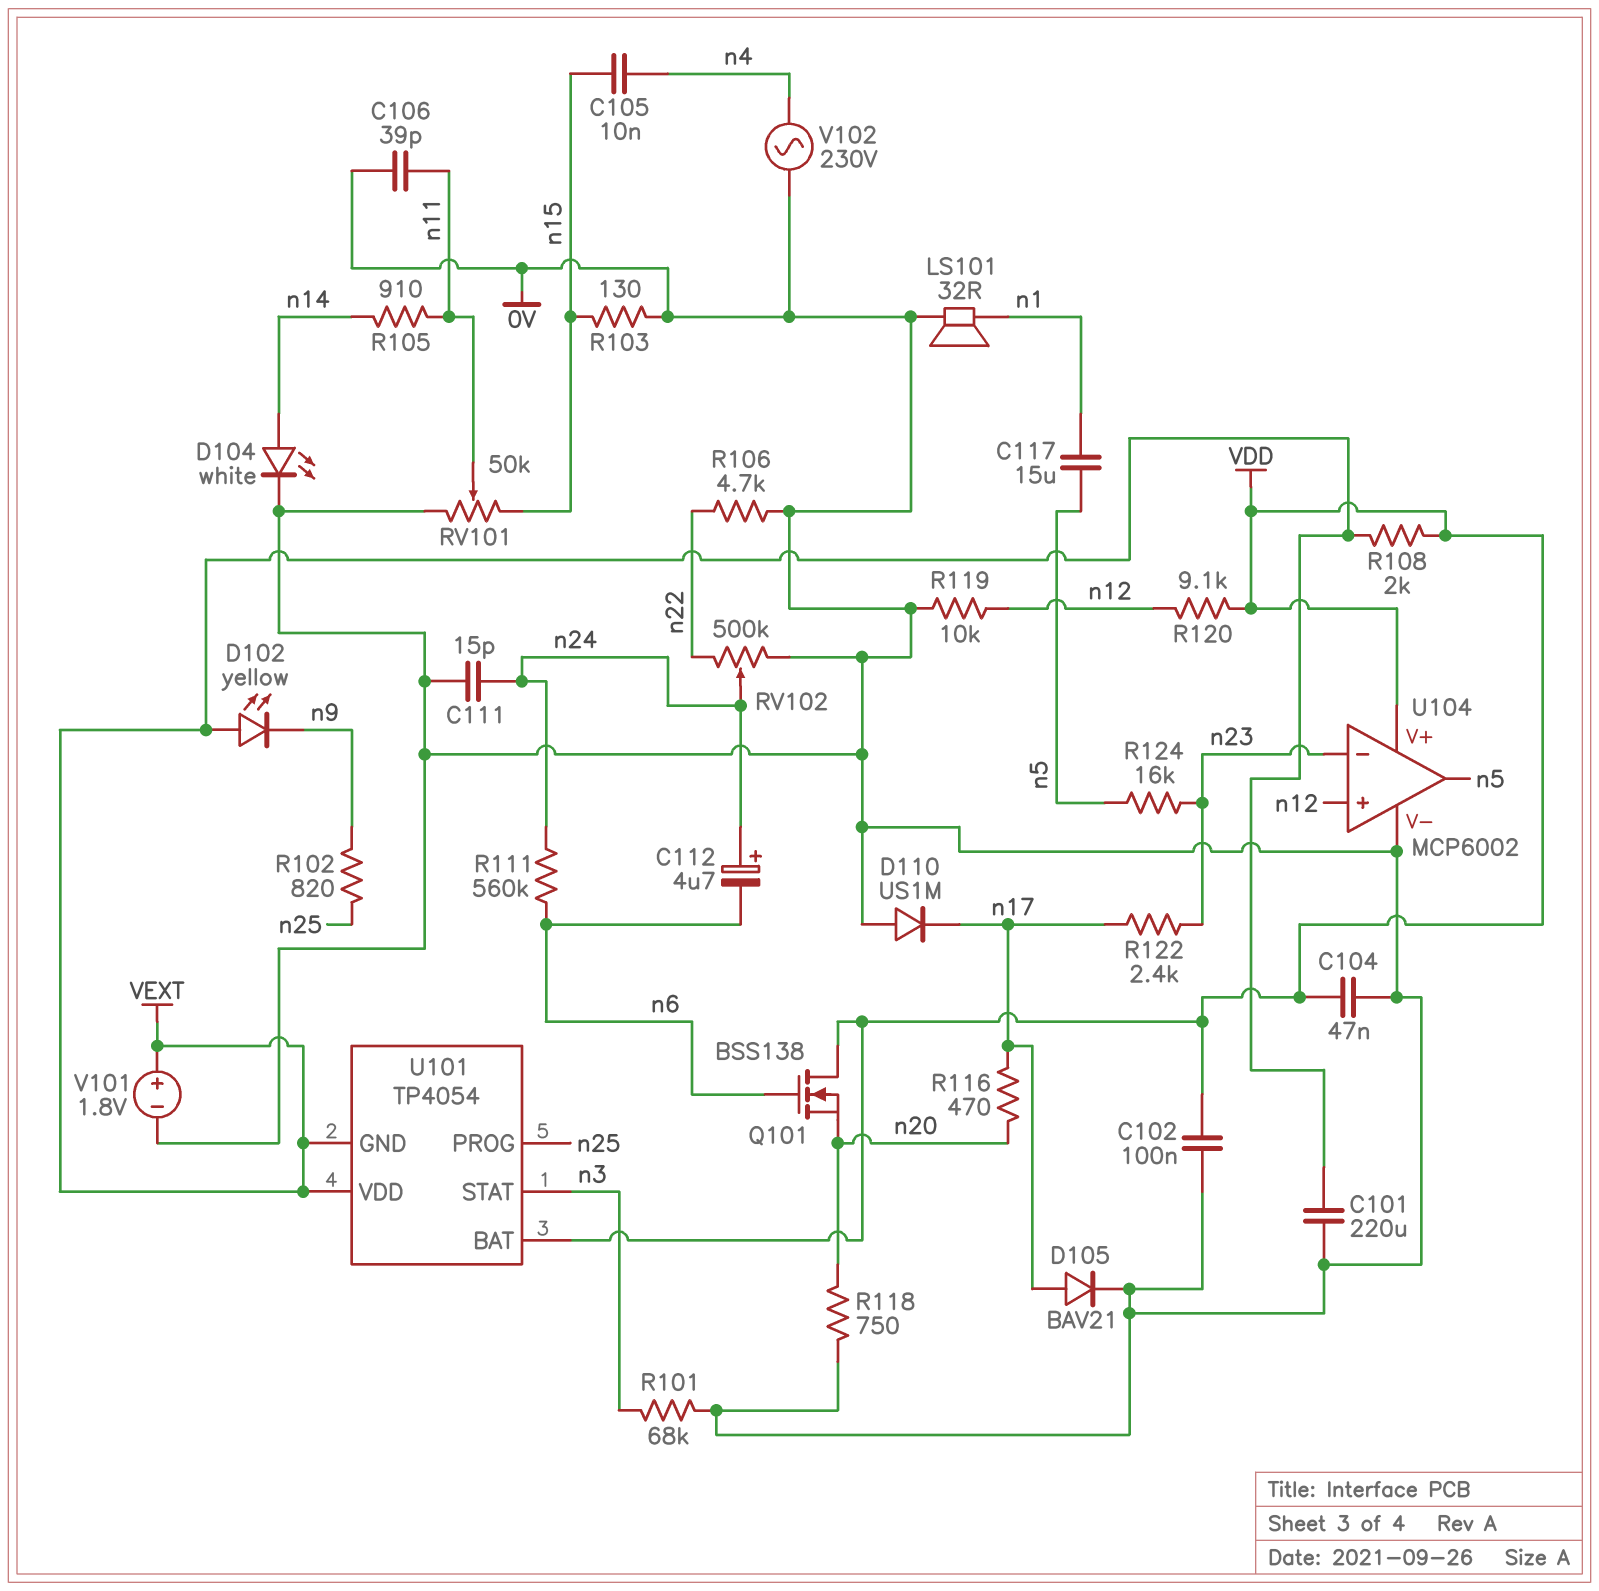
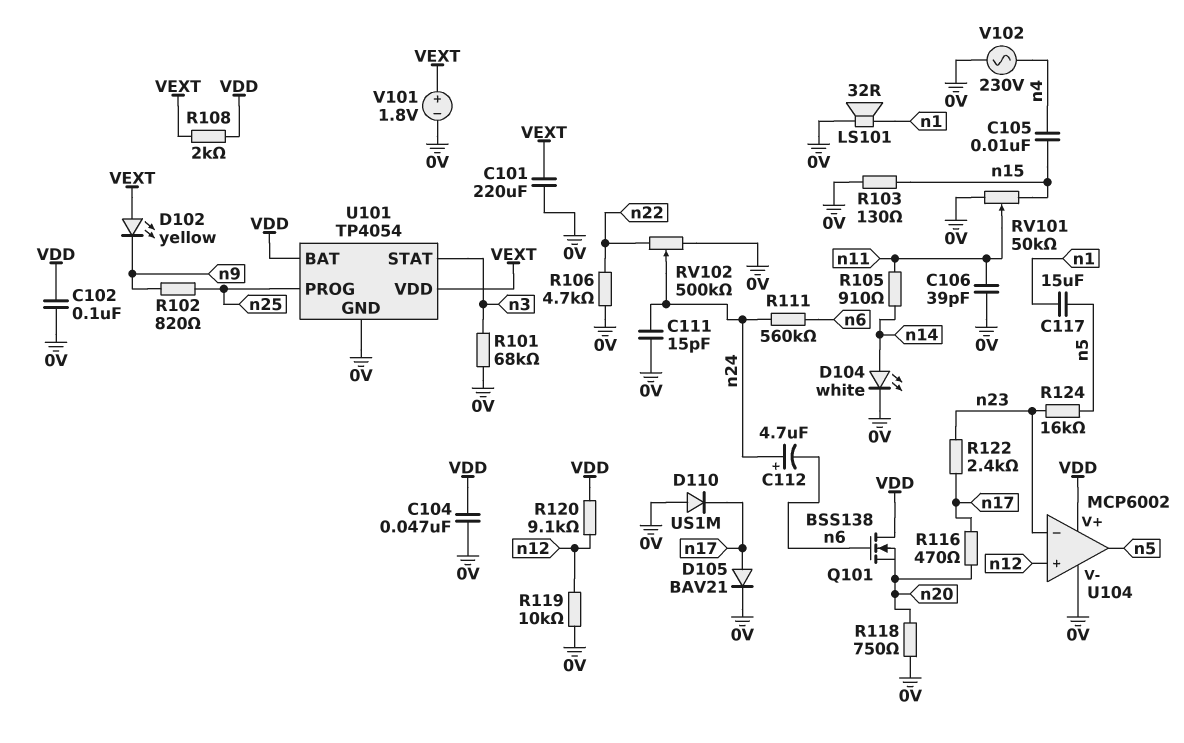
U101 pin GND: VEXT -> 0V

